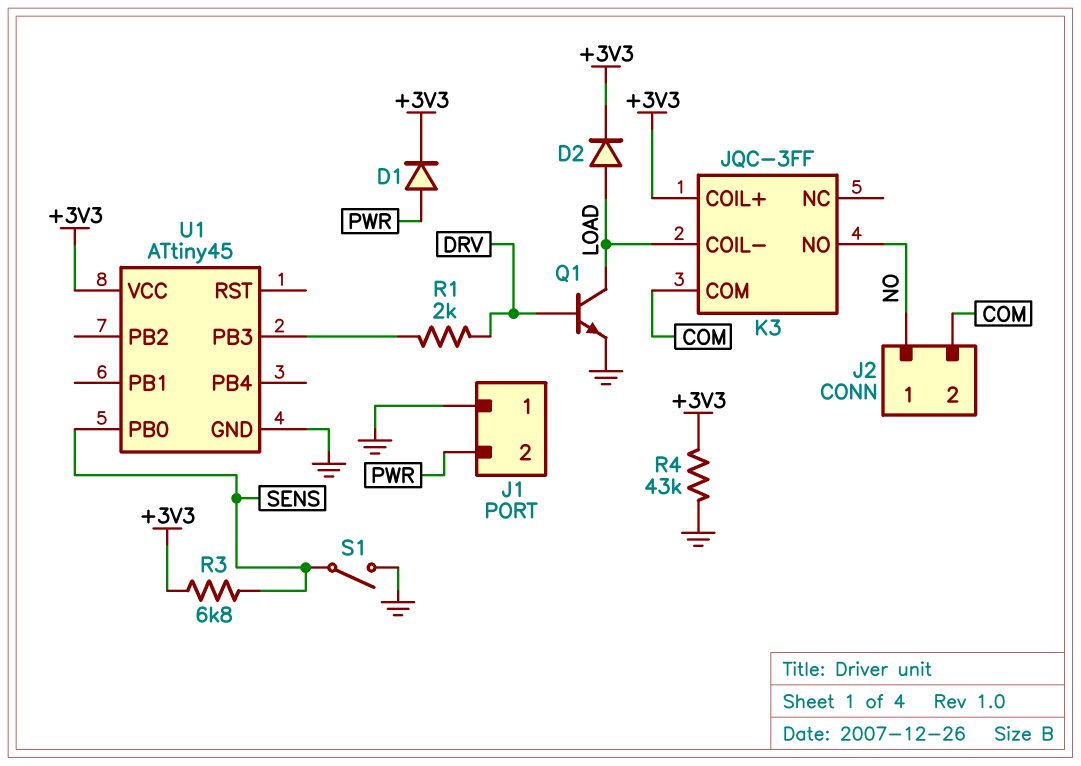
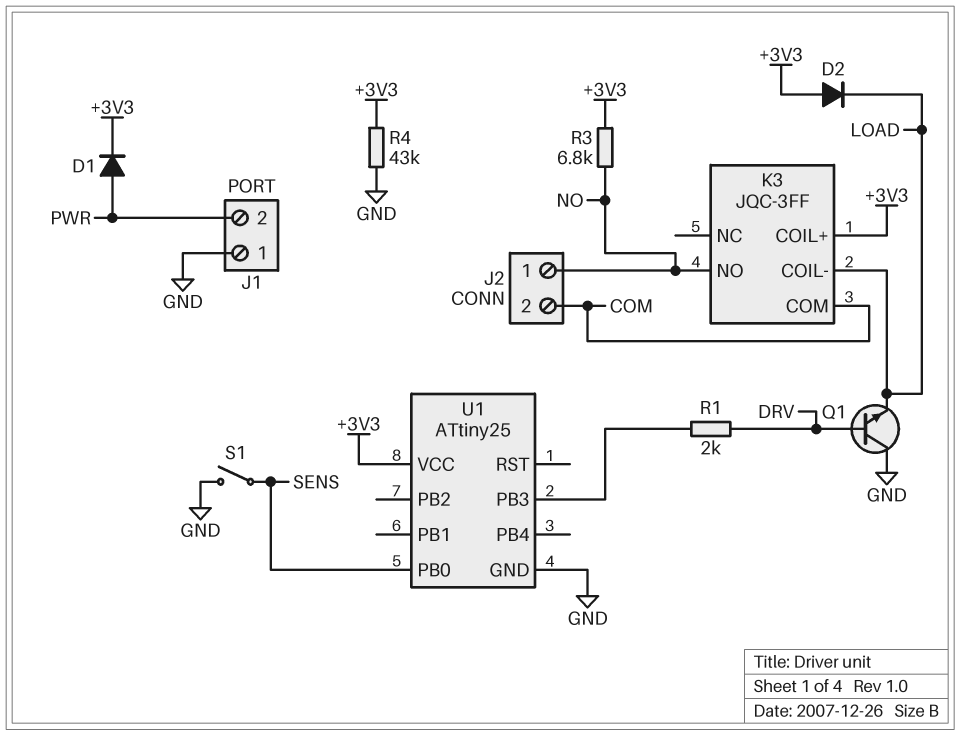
D2: diode (A LOAD, K +3V3) -> diode (A +3V3, K LOAD)
Q1: NPN (B DRV, C LOAD, E GND) -> NPN (B DRV, C GND, E LOAD)
R3: 6.8k (+3V3, SENS) -> 6.8k (+3V3, NO)
U1: ATtiny45 -> ATtiny25

